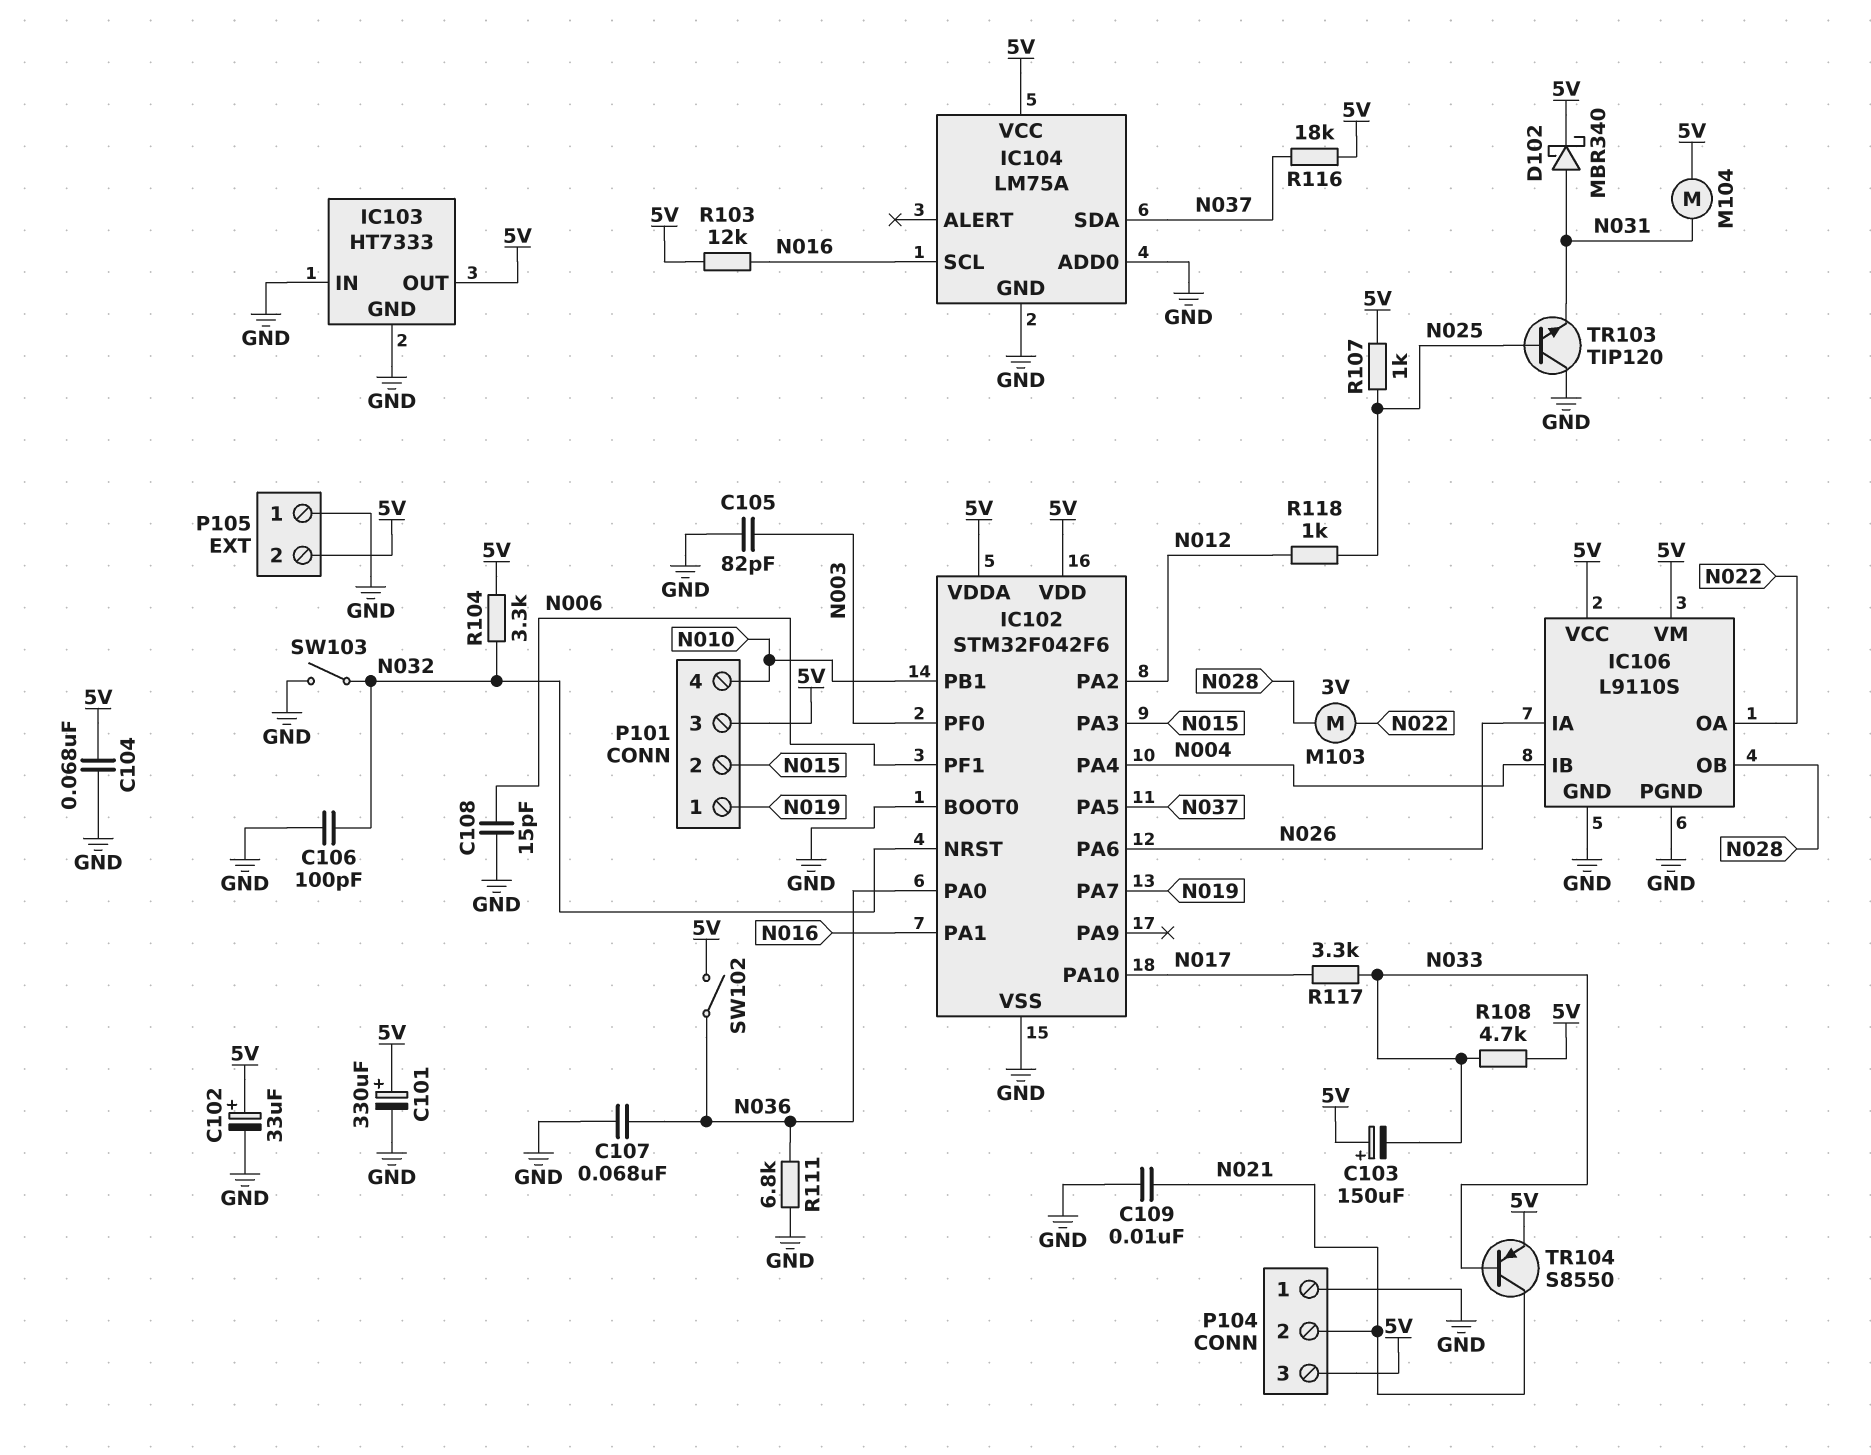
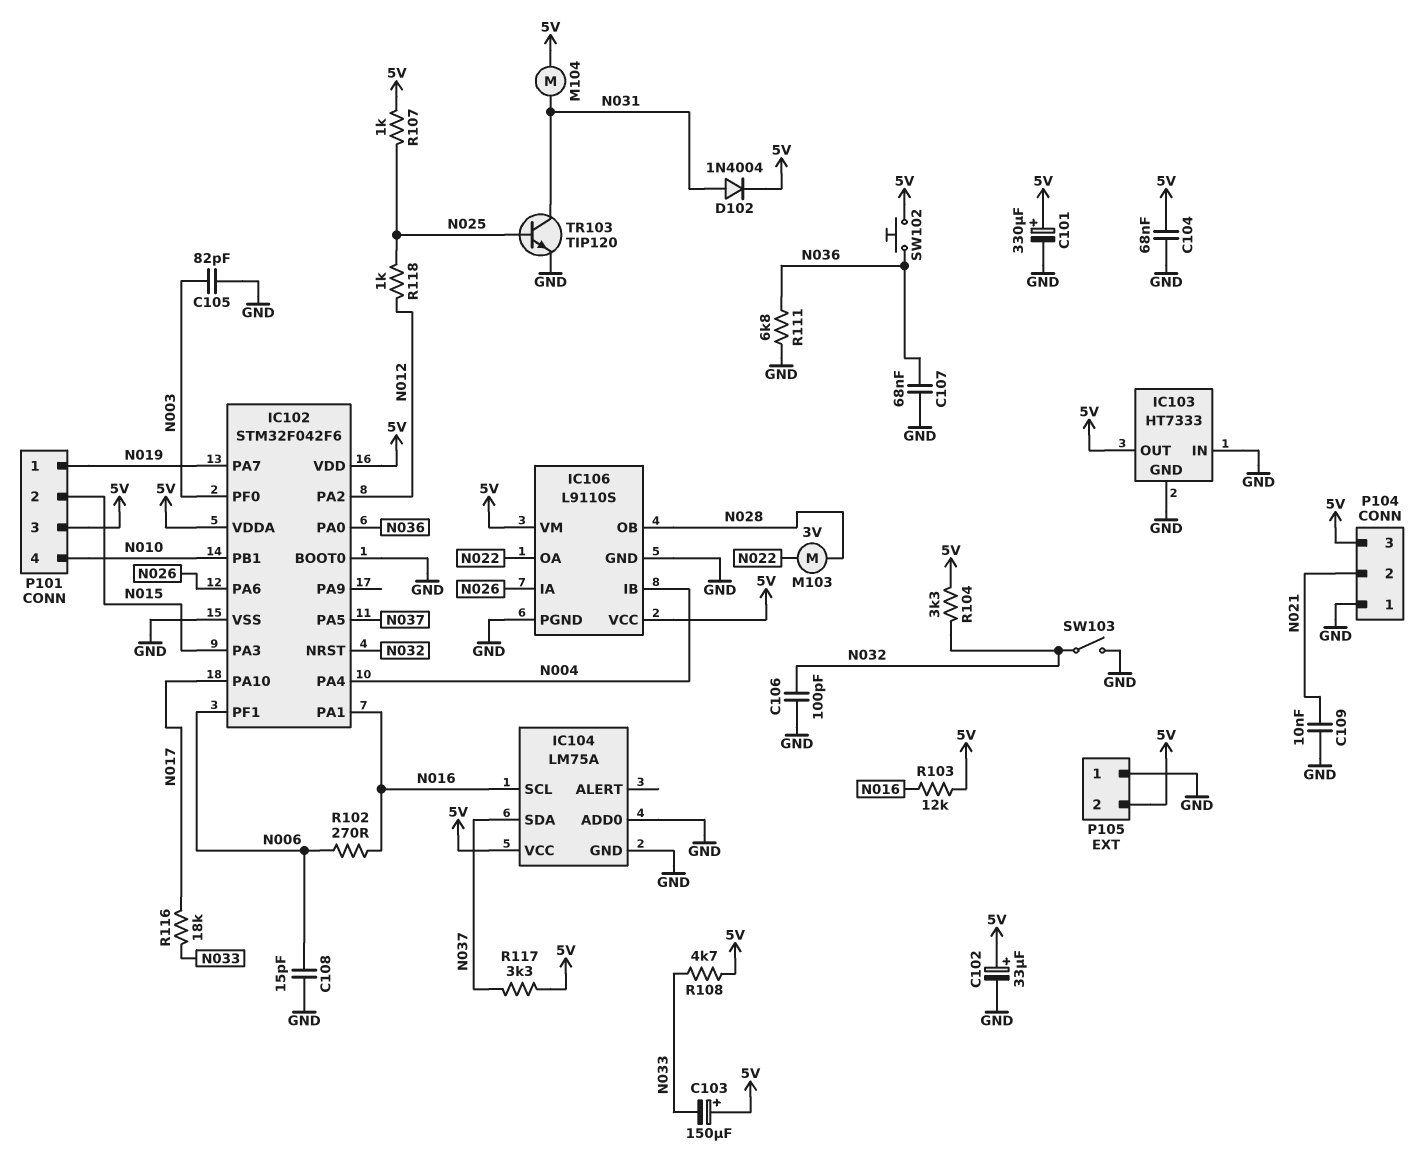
D102: schottky MBR340 (A N031, K 5V) -> diode 1N4004 (A N031, K 5V)
R102: none -> 270 (N006, N016)
R116: 18k (5V, N037) -> 18k (N017, N033)
R117: 3.3k (N017, N033) -> 3.3k (5V, N037)
SW102: switch (5V, N036) -> button (5V, N036)
TR103: NPN TIP120 (B N025, C GND, E N031) -> NPN TIP120 (B N025, C N031, E GND)
TR104: PNP S8550 (B N033, C N021, E 5V) -> none

